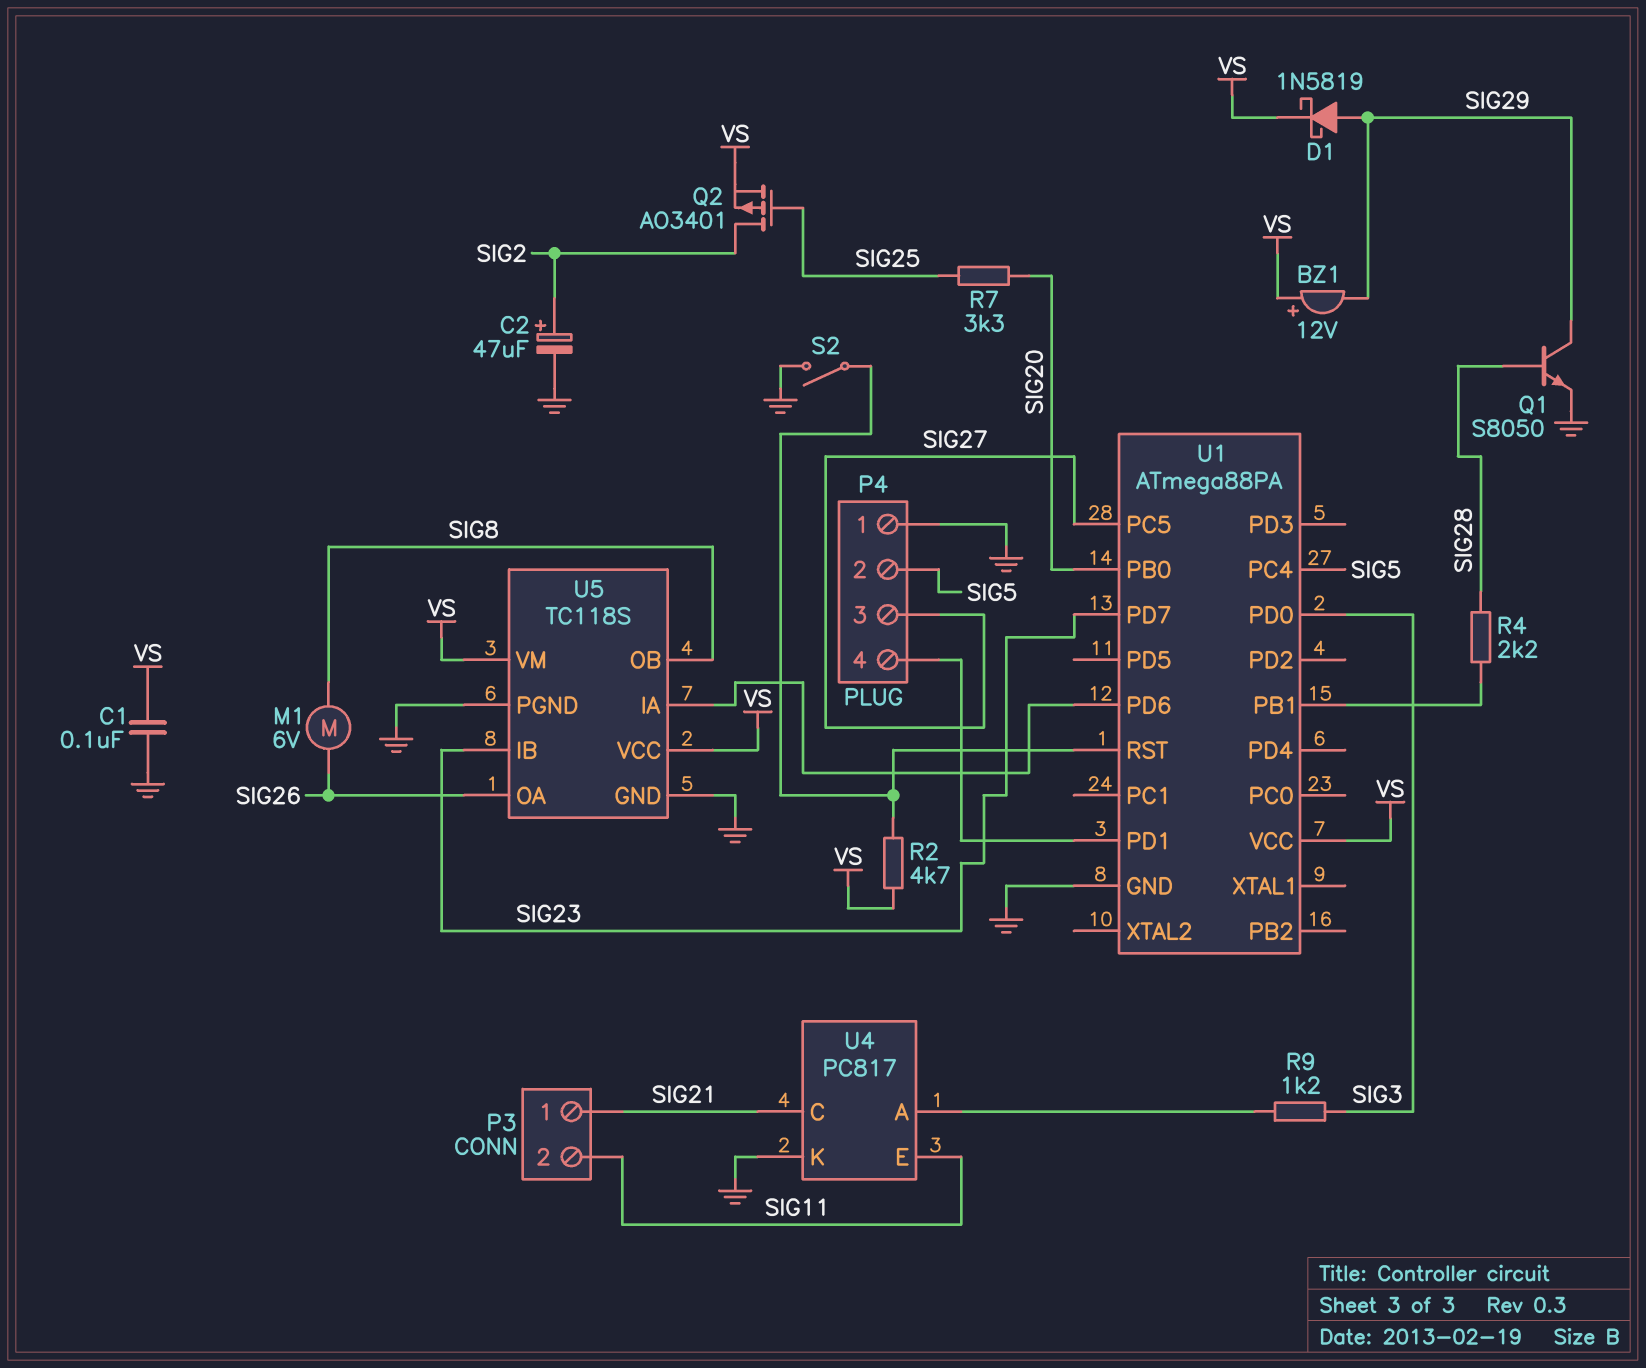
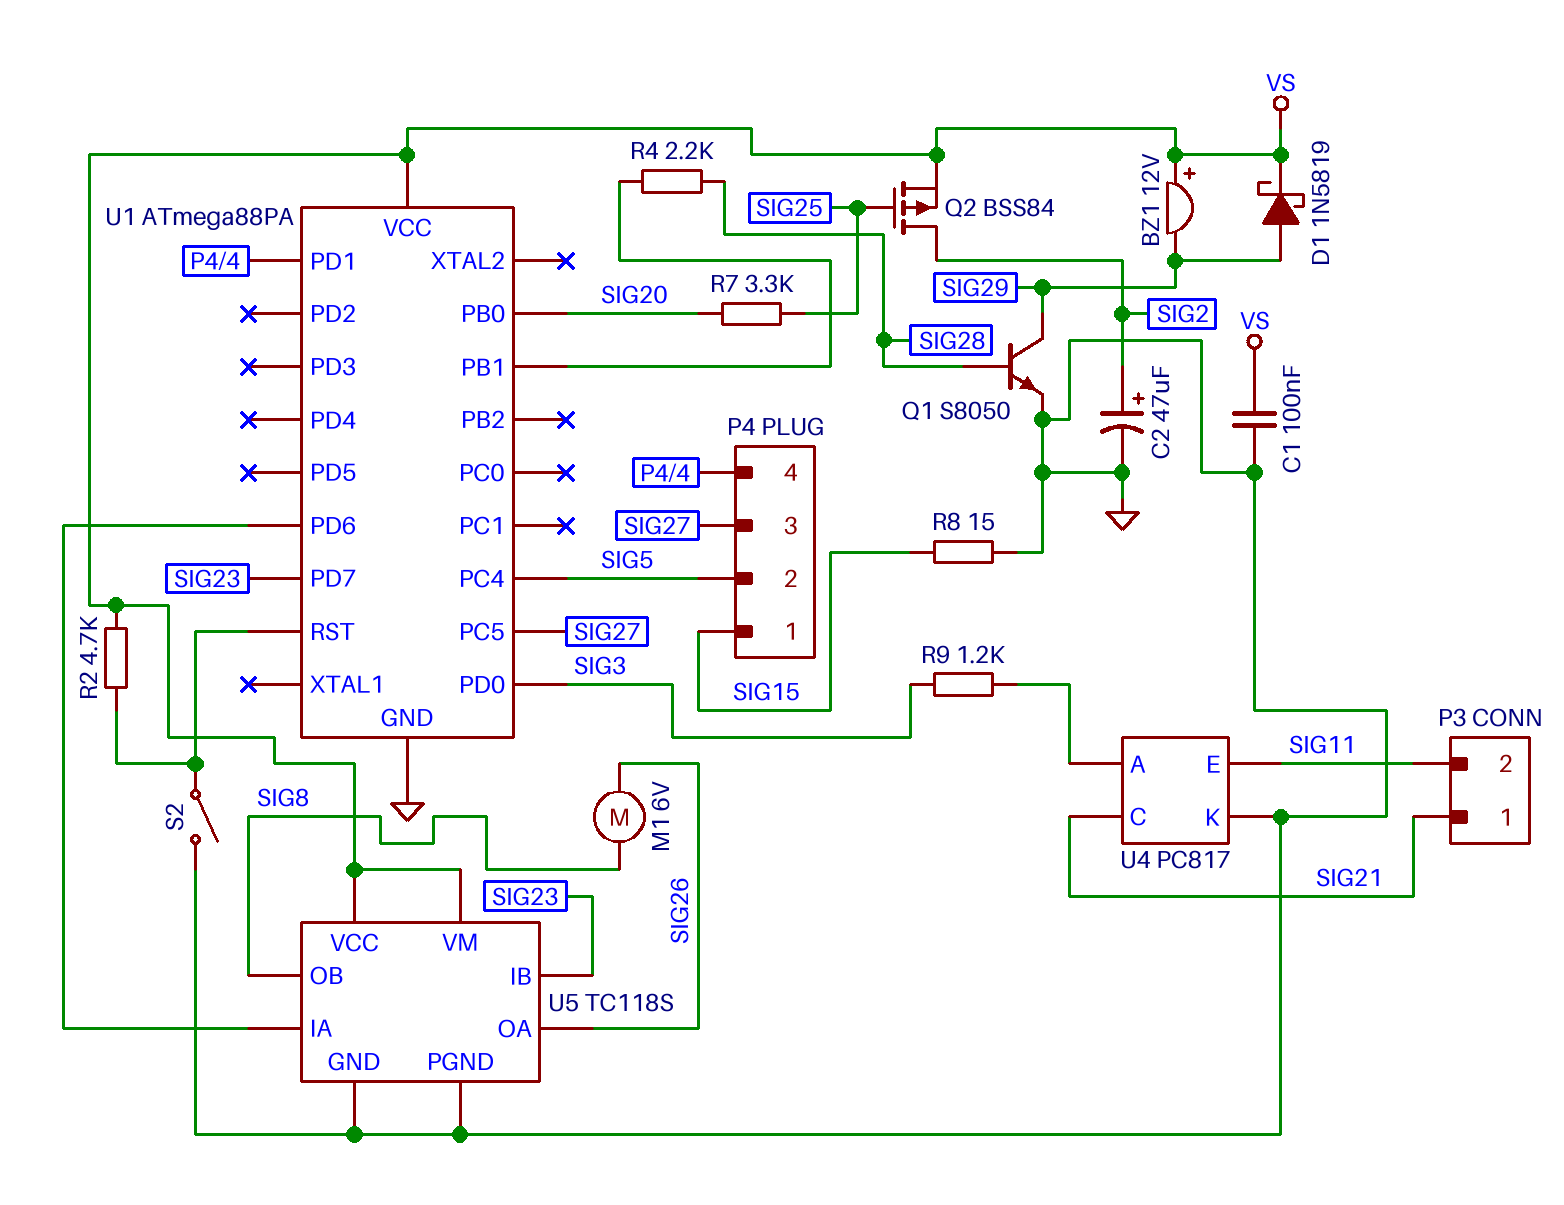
P4 pin 1: GND -> SIG15
Q2: PMOS AO3401 (G SIG25, D SIG2, S VS) -> PMOS BSS84 (G SIG25, D SIG2, S VS)
R8: none -> 15 (GND, SIG15)

